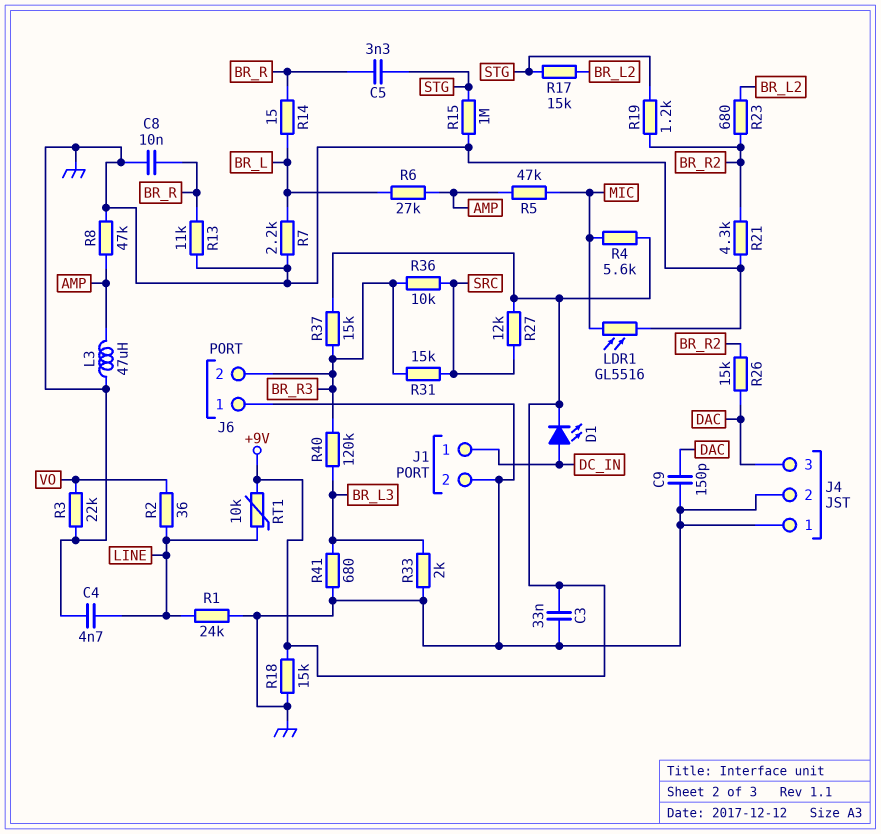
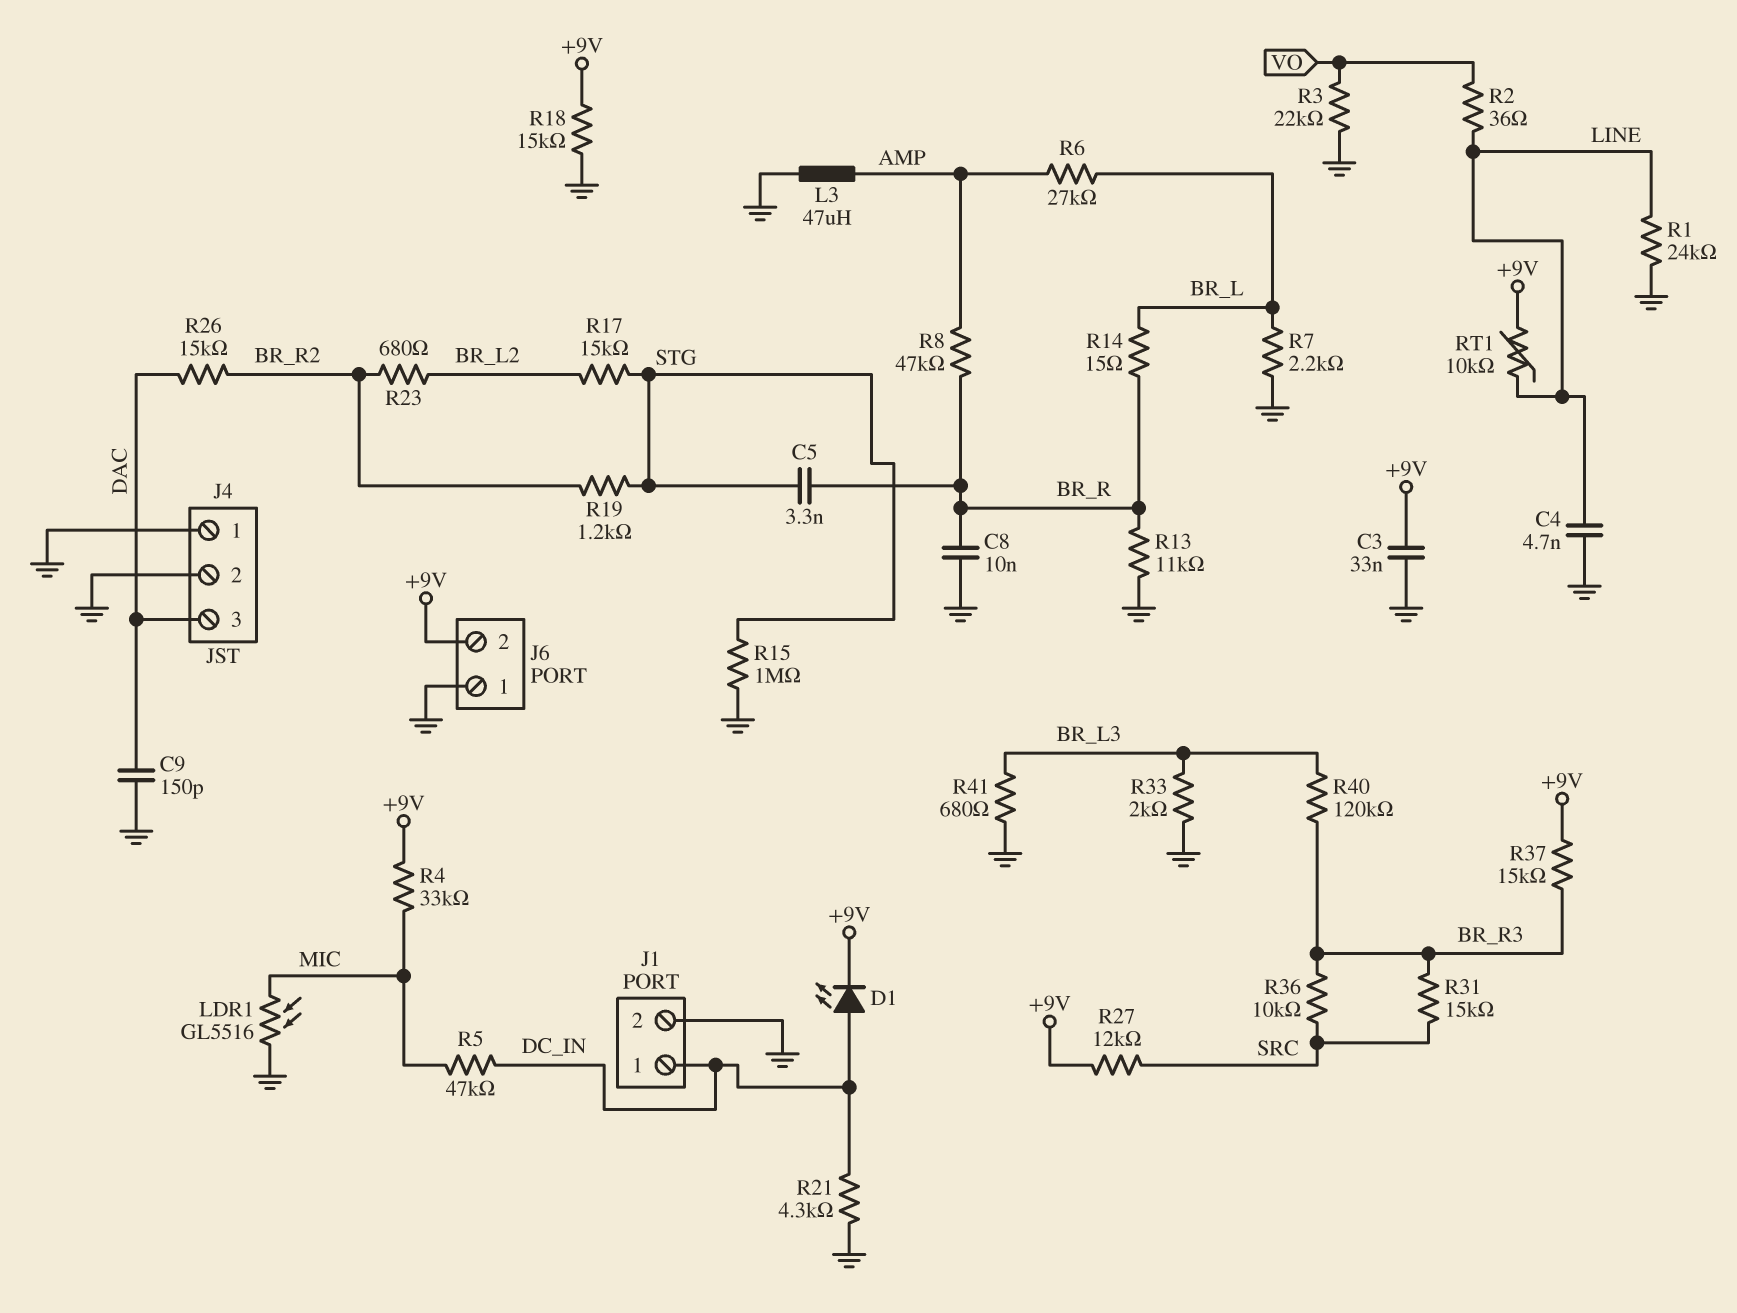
J6 pin 2: BR_R3 -> +9V
R4: 5.6k (+9V, MIC) -> 33k (+9V, MIC)
R5: 47k (AMP, MIC) -> 47k (DC_IN, MIC)
R8: 47k (AMP, GND) -> 47k (AMP, BR_R)
R21: 4.3k (BR_R2, GND) -> 4.3k (DC_IN, GND)

